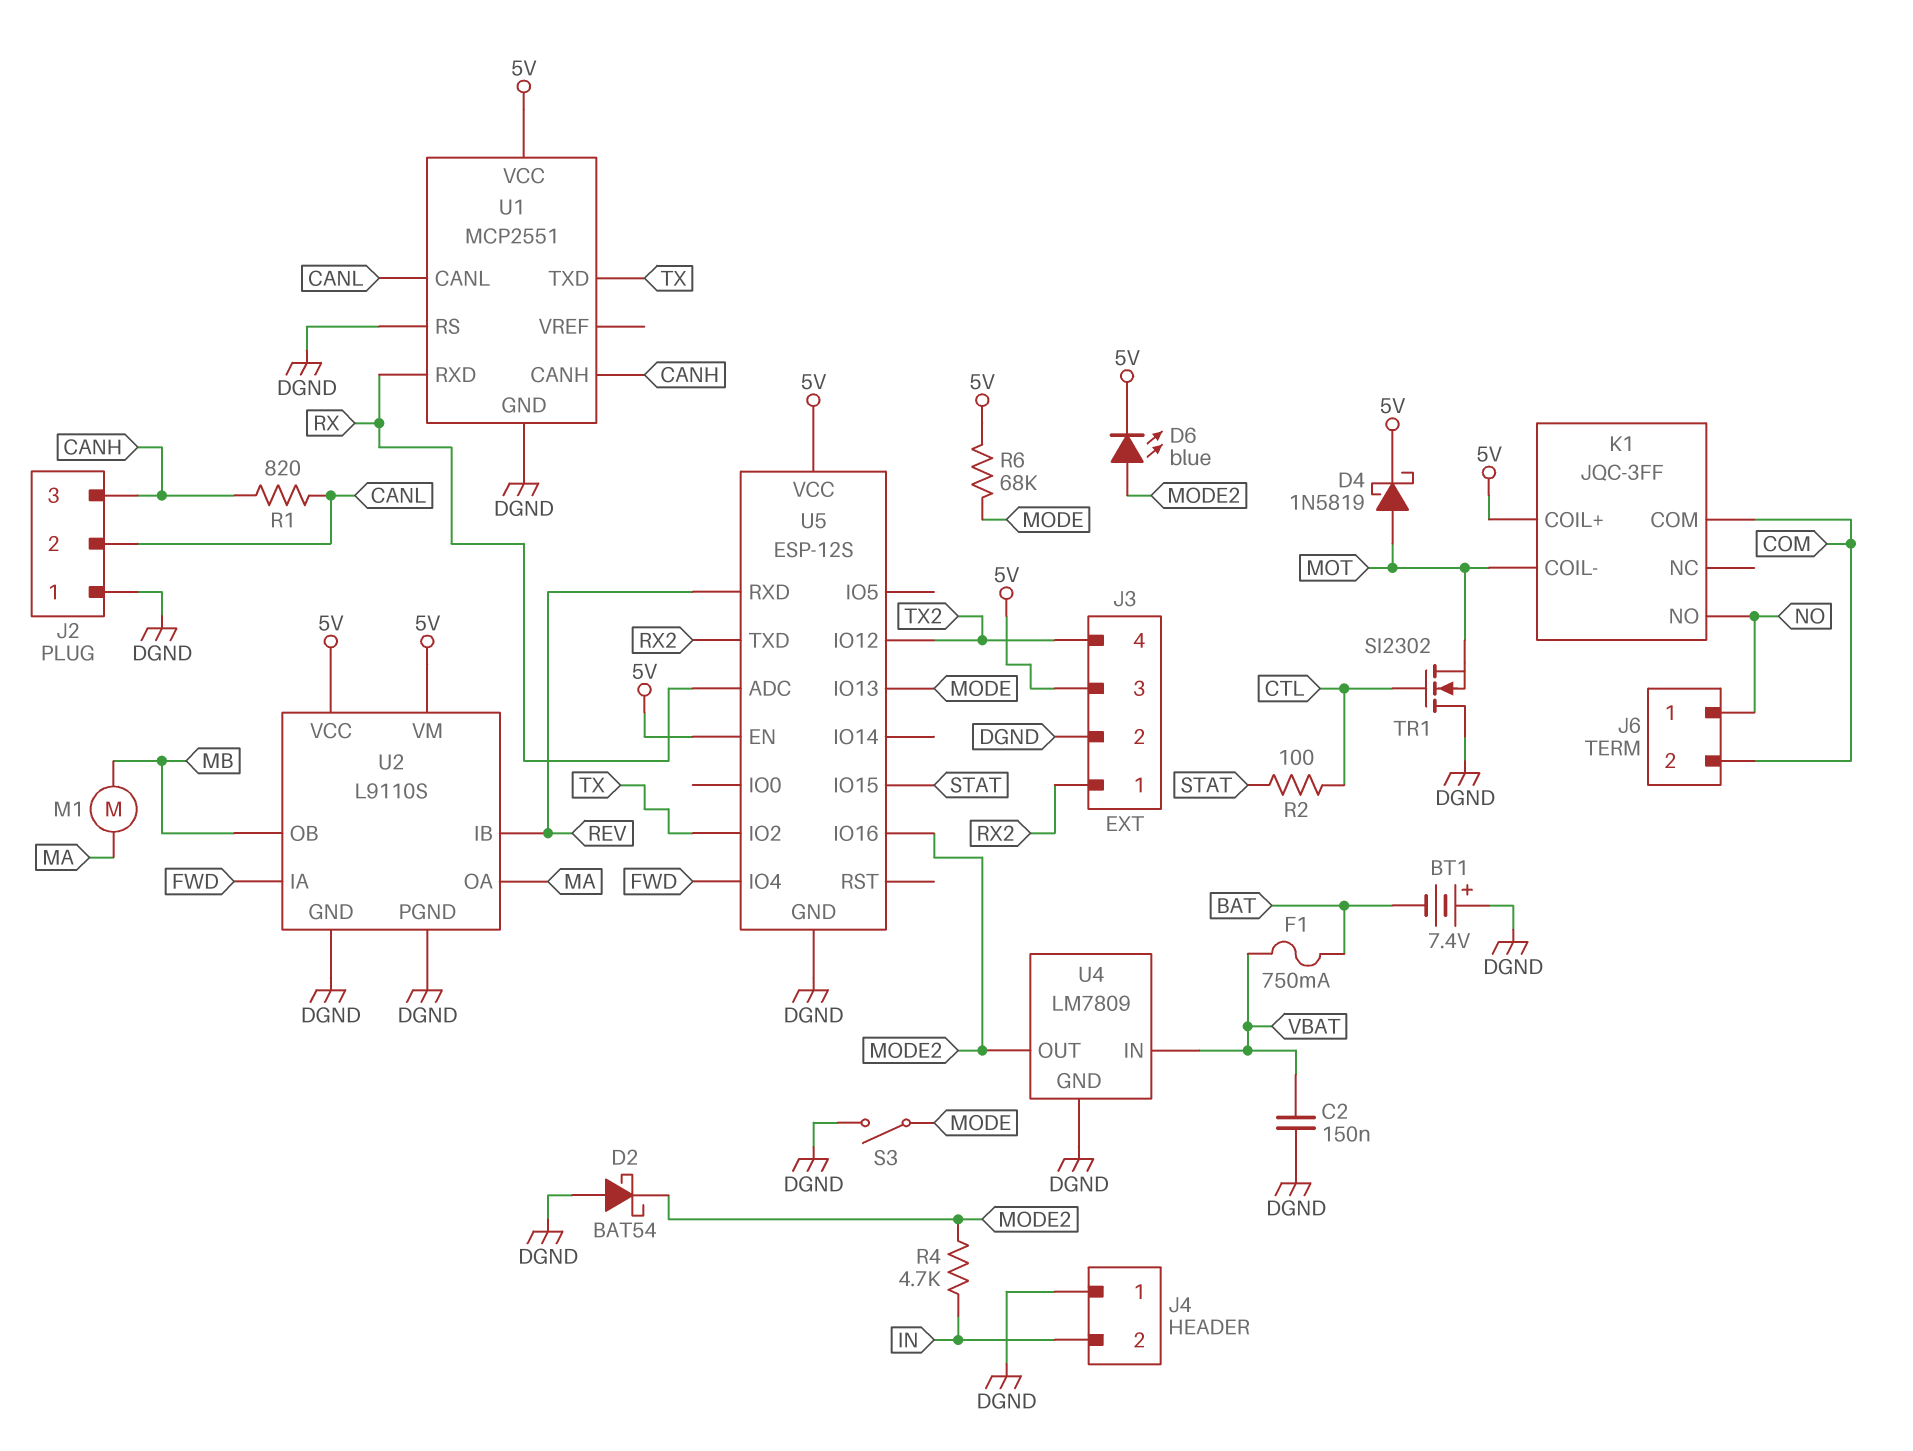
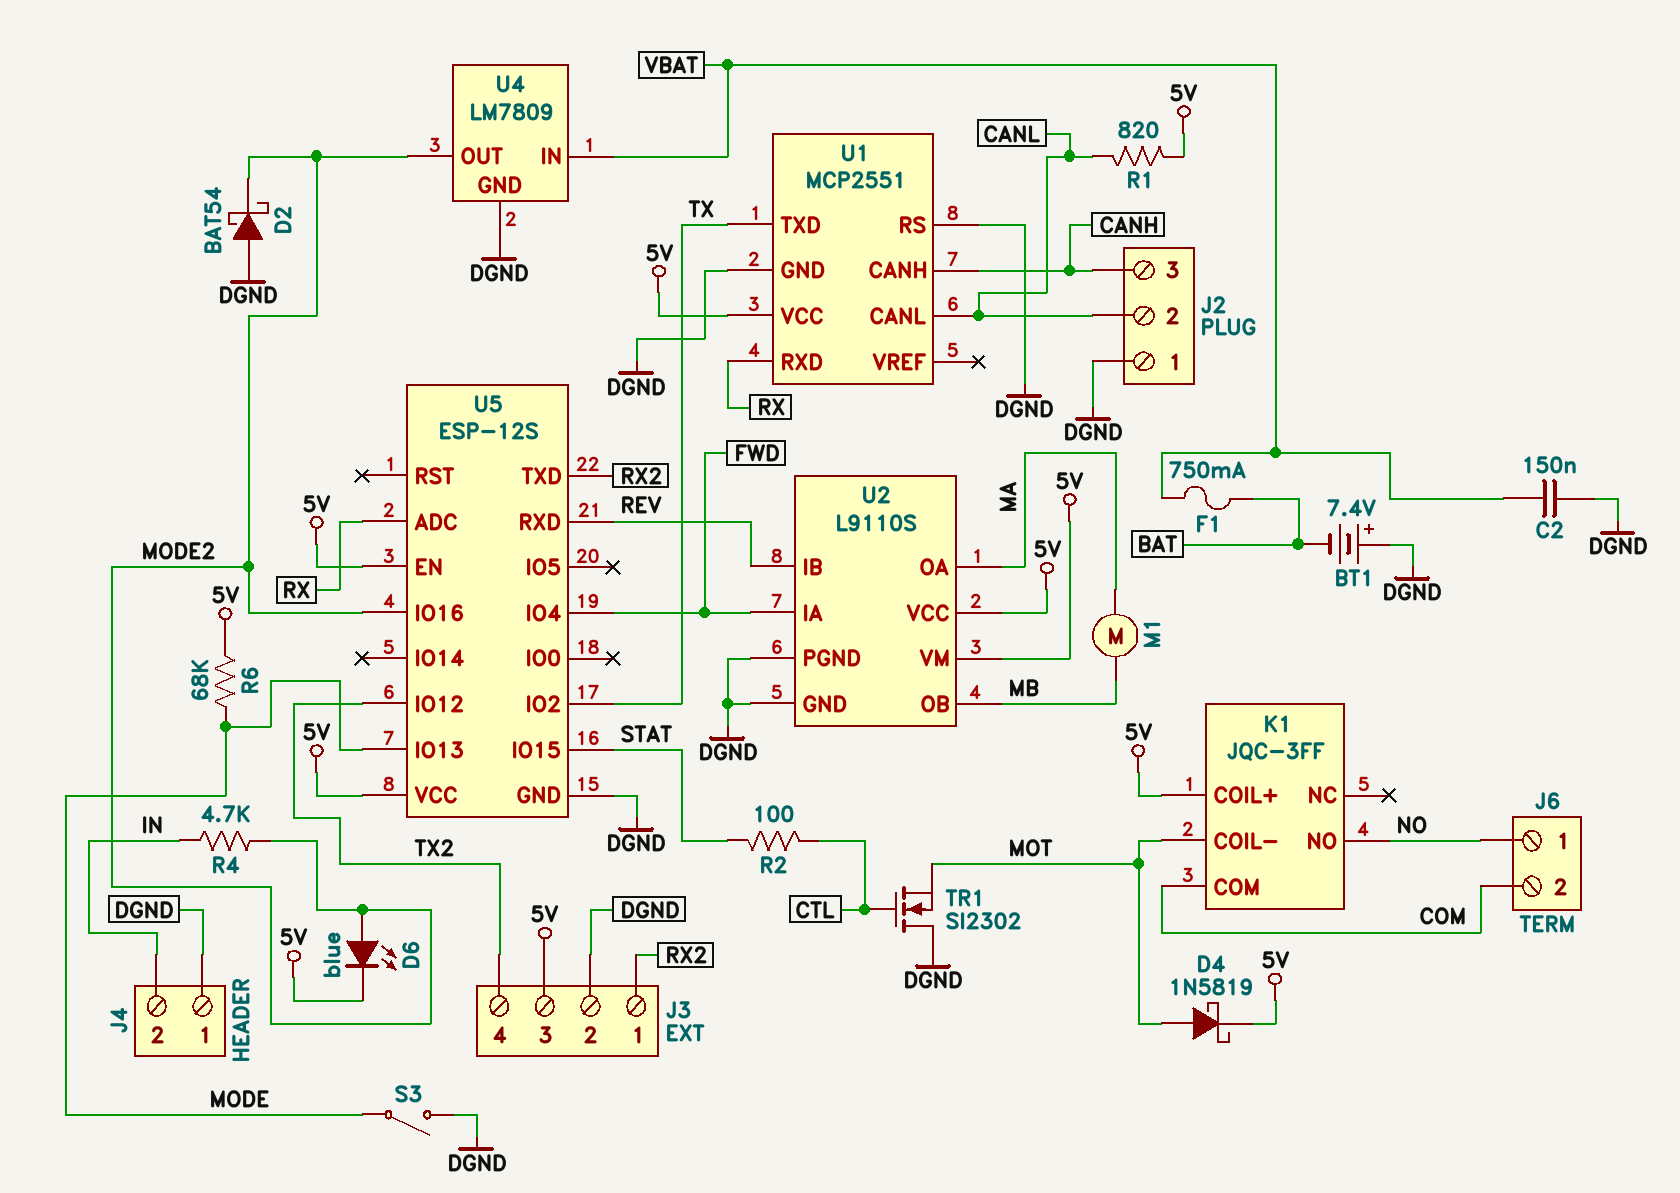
R1: 820 (CANH, CANL) -> 820 (5V, CANL)

